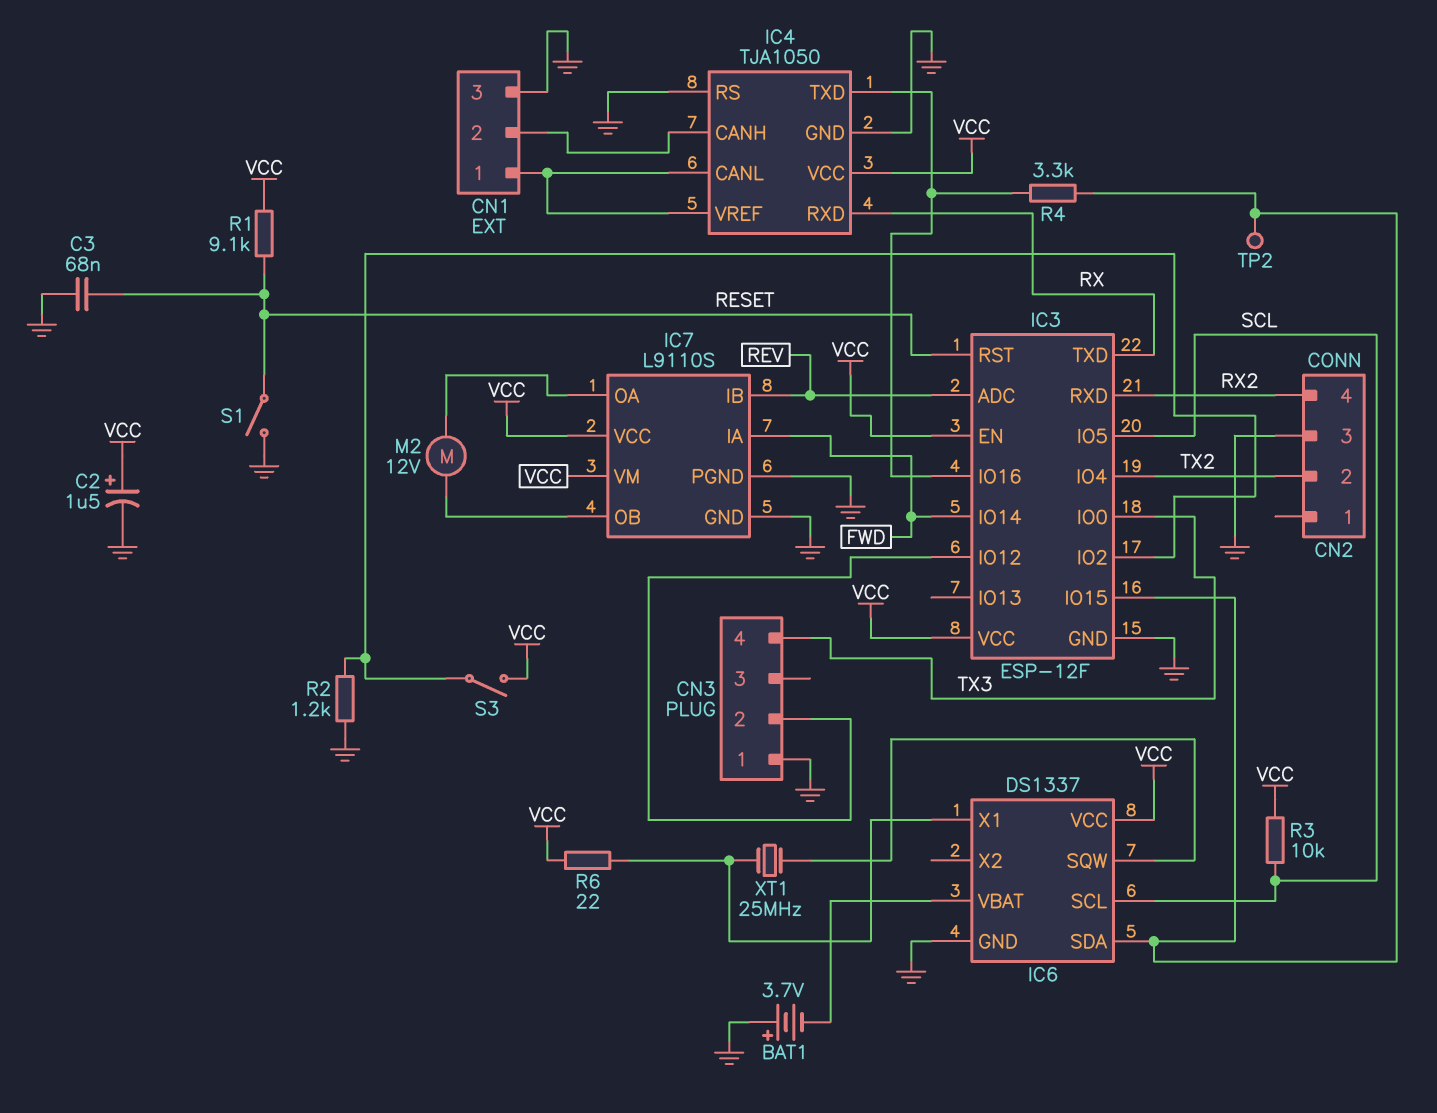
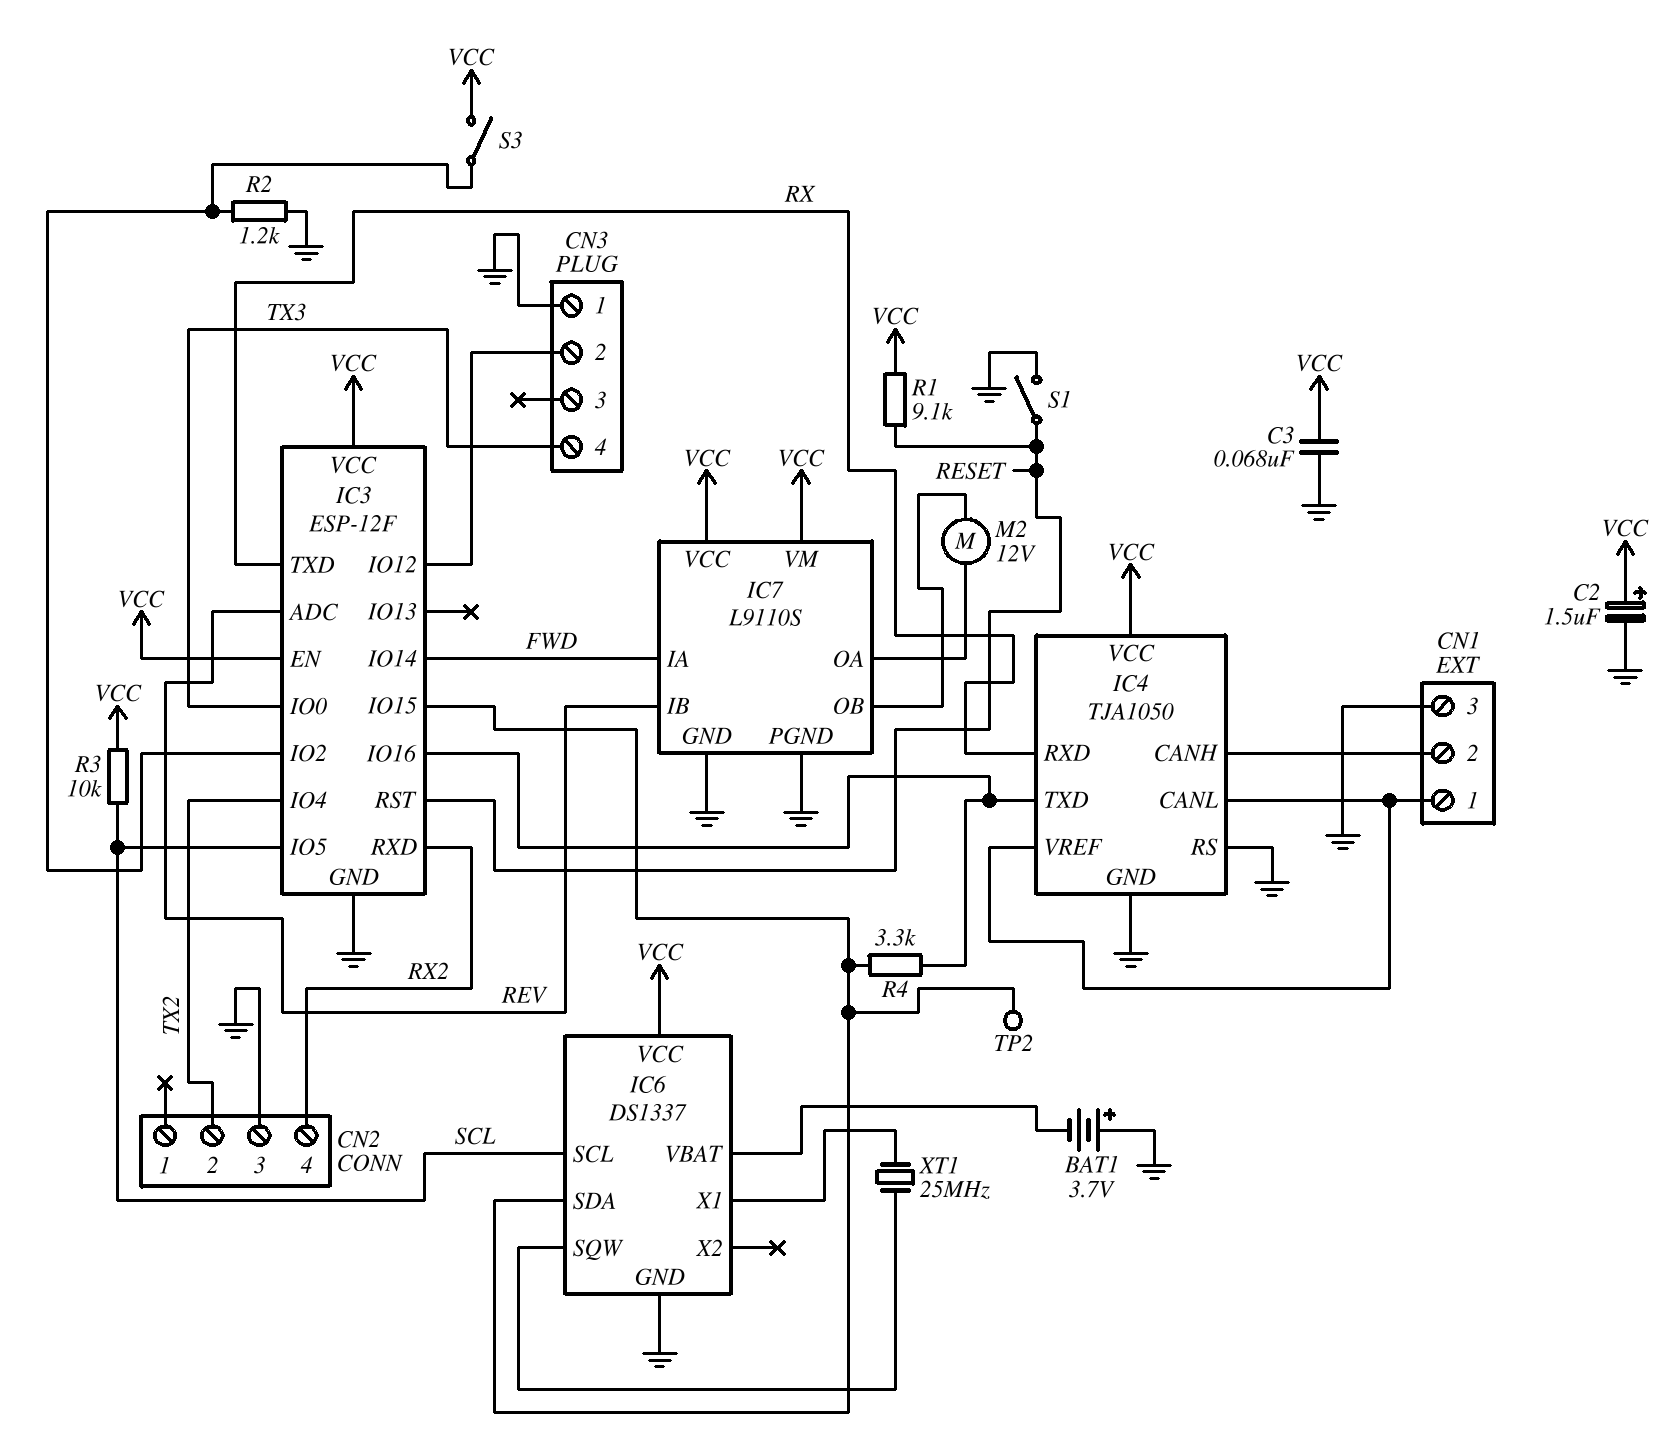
C3: 68nF (GND, RESET) -> 68nF (GND, VCC)
R6: 22 (IC6/X1, VCC) -> none

